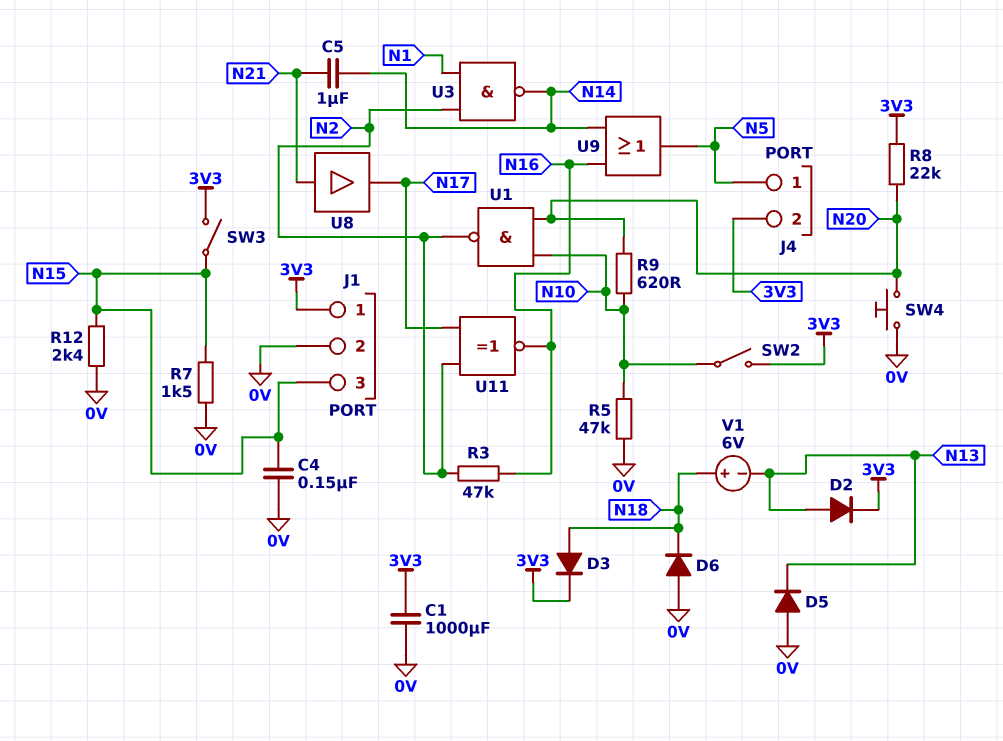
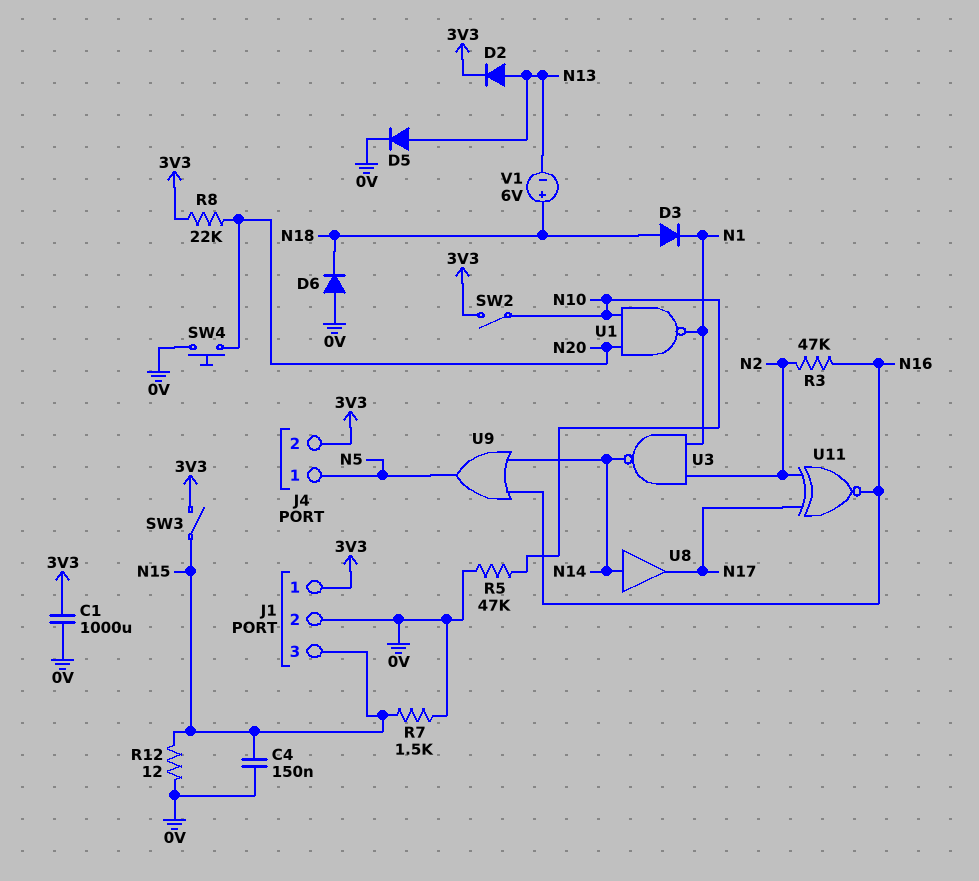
C5: 1uF (N14, N21) -> none
D3: diode (A N18, K 3V3) -> diode (A N18, K N1)
D5: diode (A 0V, K N13) -> diode (A N13, K 0V)
R9: 620 (N10, N20) -> none
R12: 2.4k (0V, N15) -> 12 (0V, N15)
U1: NAND (in N10, in N20, out N2) -> NAND (in N10, in N20, out N1)
U8: buffer (in N21, out N17) -> buffer (in N14, out N17)

